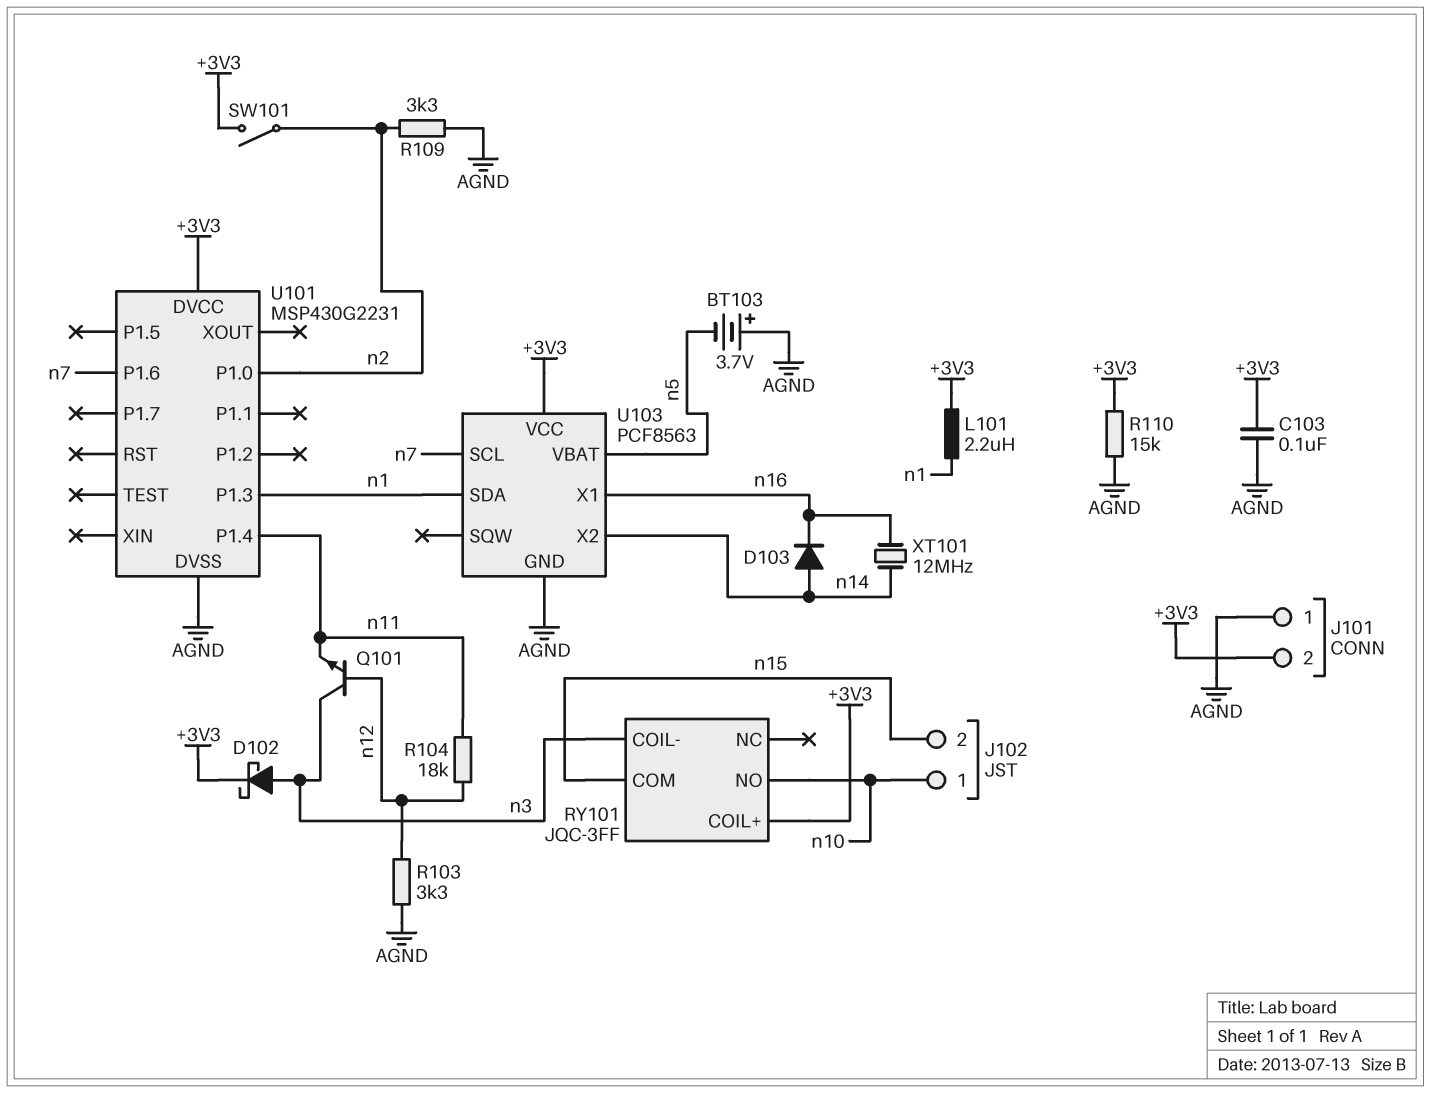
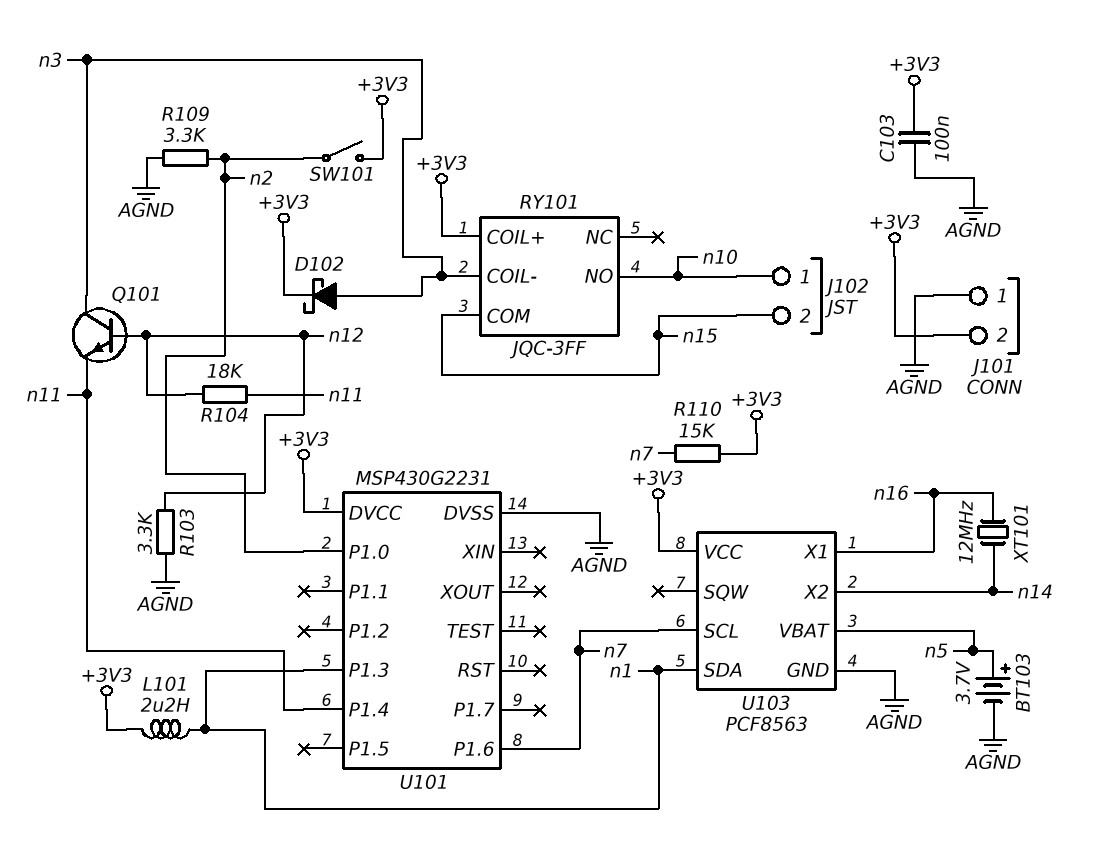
BT103: 3.7V (plus AGND, minus n5) -> 3.7V (plus n5, minus AGND)
D103: diode (A n14, K n16) -> none
R110: 15k (+3V3, AGND) -> 15k (+3V3, n7)

